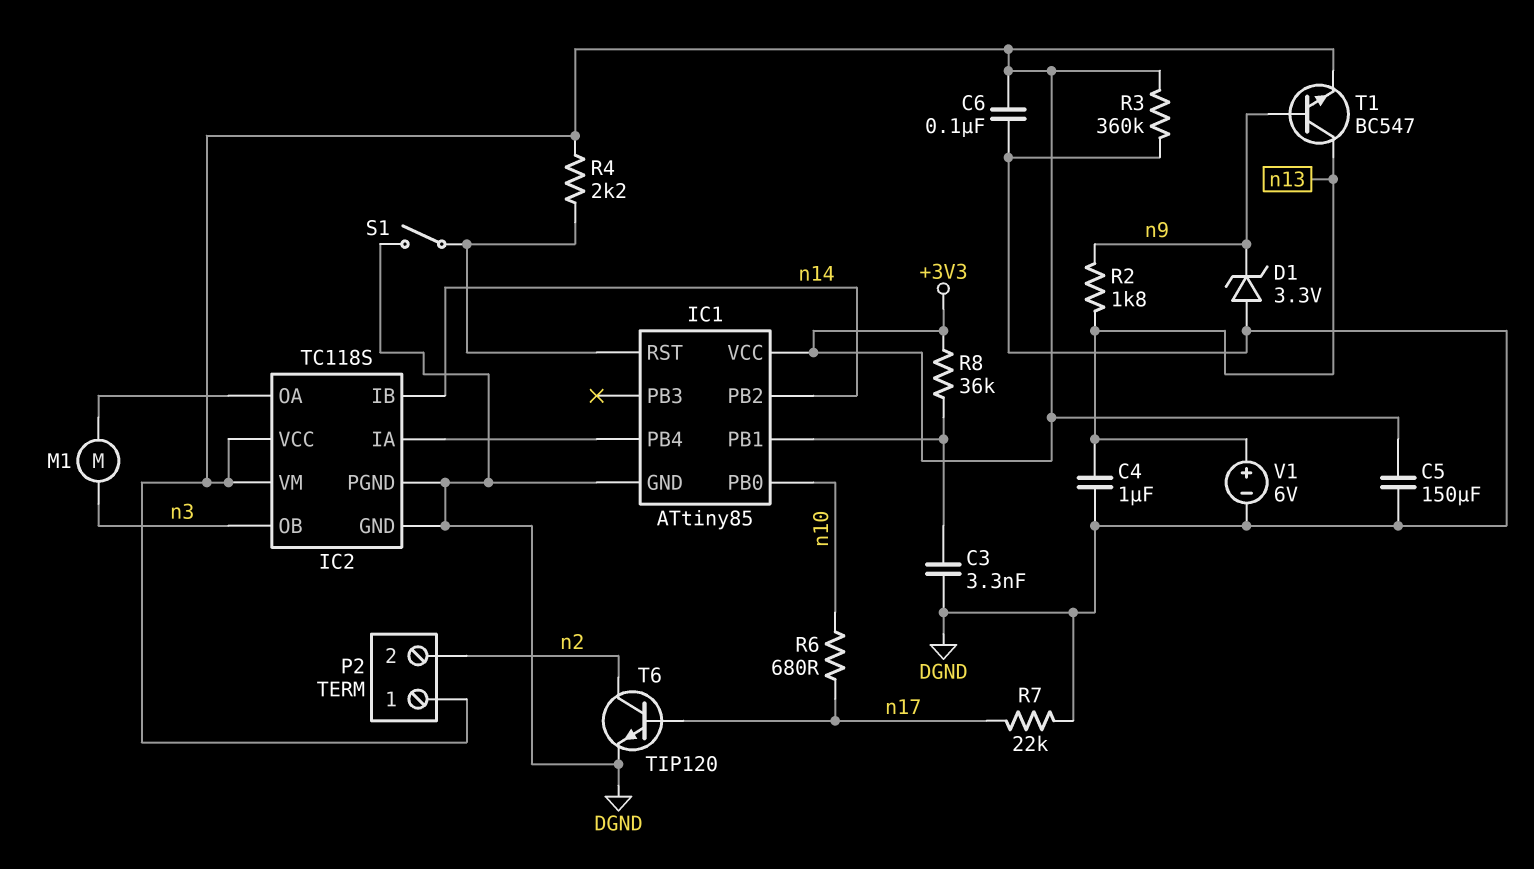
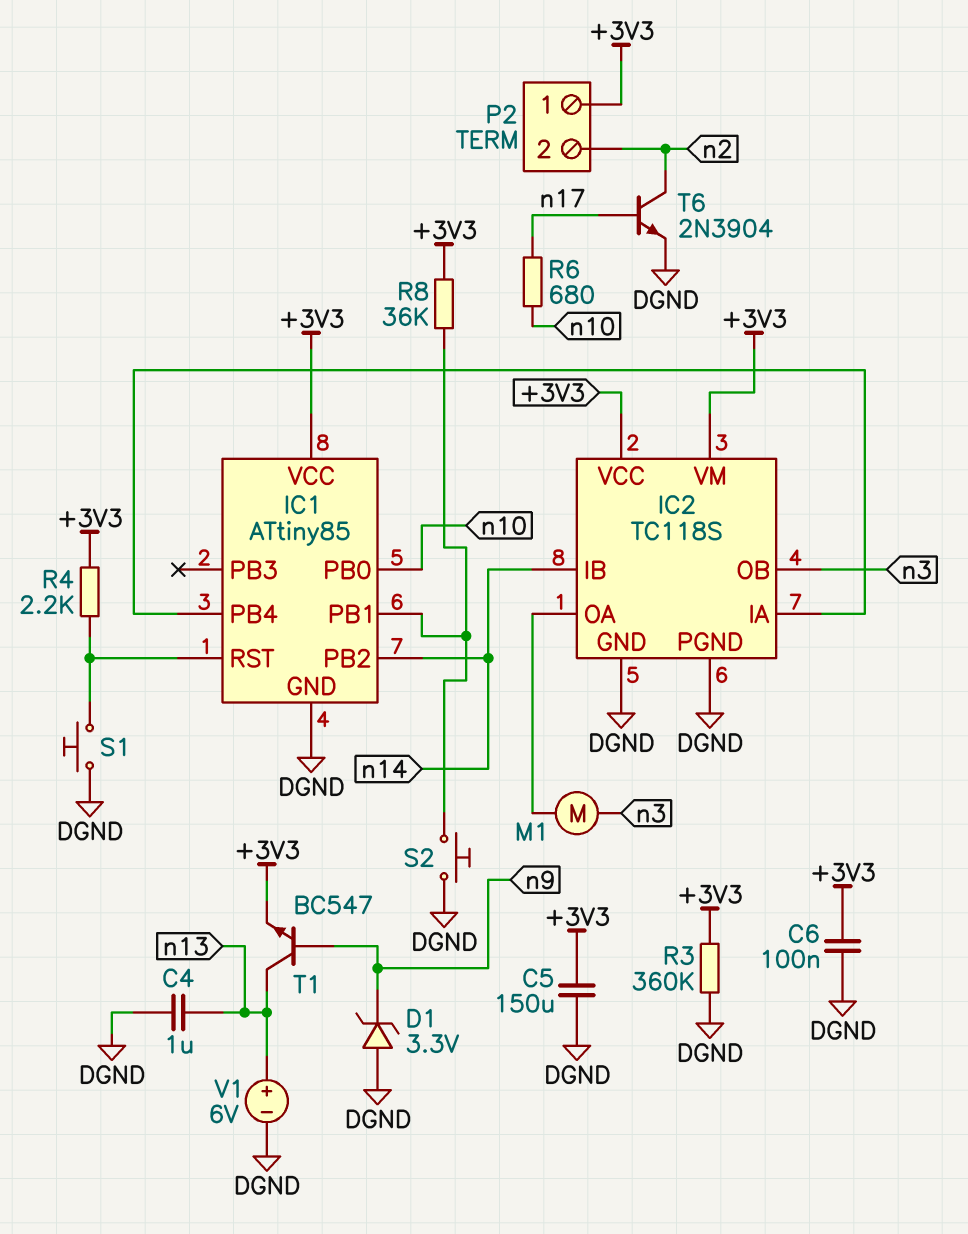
C3: 3.3nF (DGND, IC1/PB1) -> none
R2: 1.8k (n9, n13) -> none
R7: 22k (DGND, n17) -> none
S1: switch (DGND, IC1/RST) -> button (DGND, IC1/RST)
S2: none -> button (DGND, IC1/PB1)
T6: NPN TIP120 (B n17, C n2, E DGND) -> NPN 2N3904 (B n17, C n2, E DGND)

